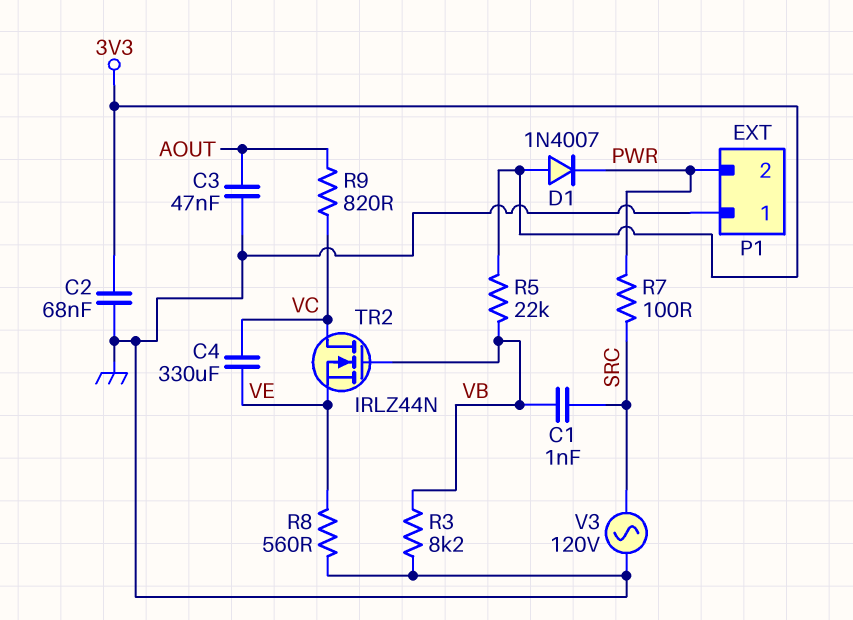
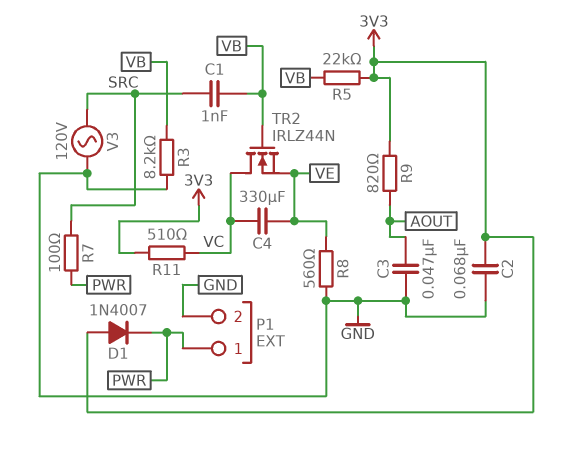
P1 pin 1: GND -> PWR
P1 pin 2: PWR -> GND
R9: 820 (AOUT, VC) -> 820 (3V3, AOUT)
R11: none -> 510 (3V3, VC)

